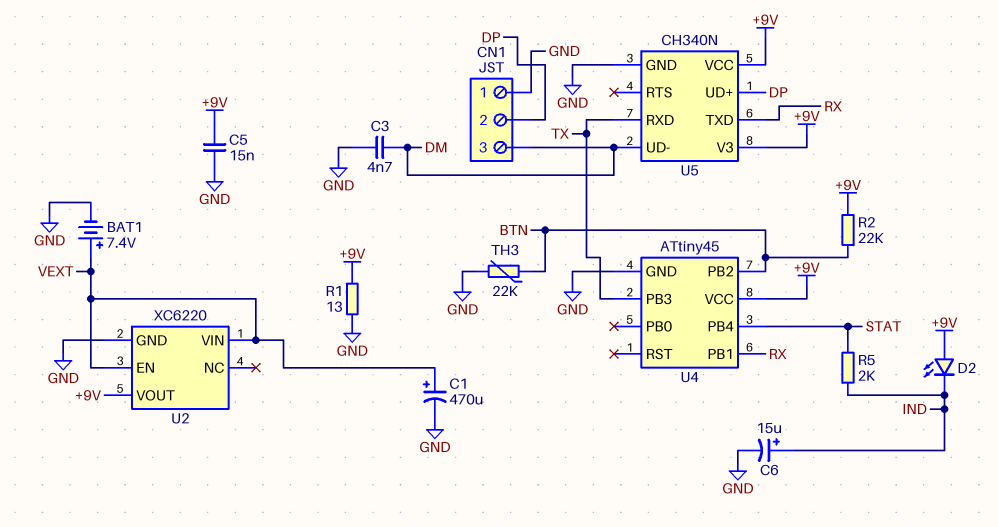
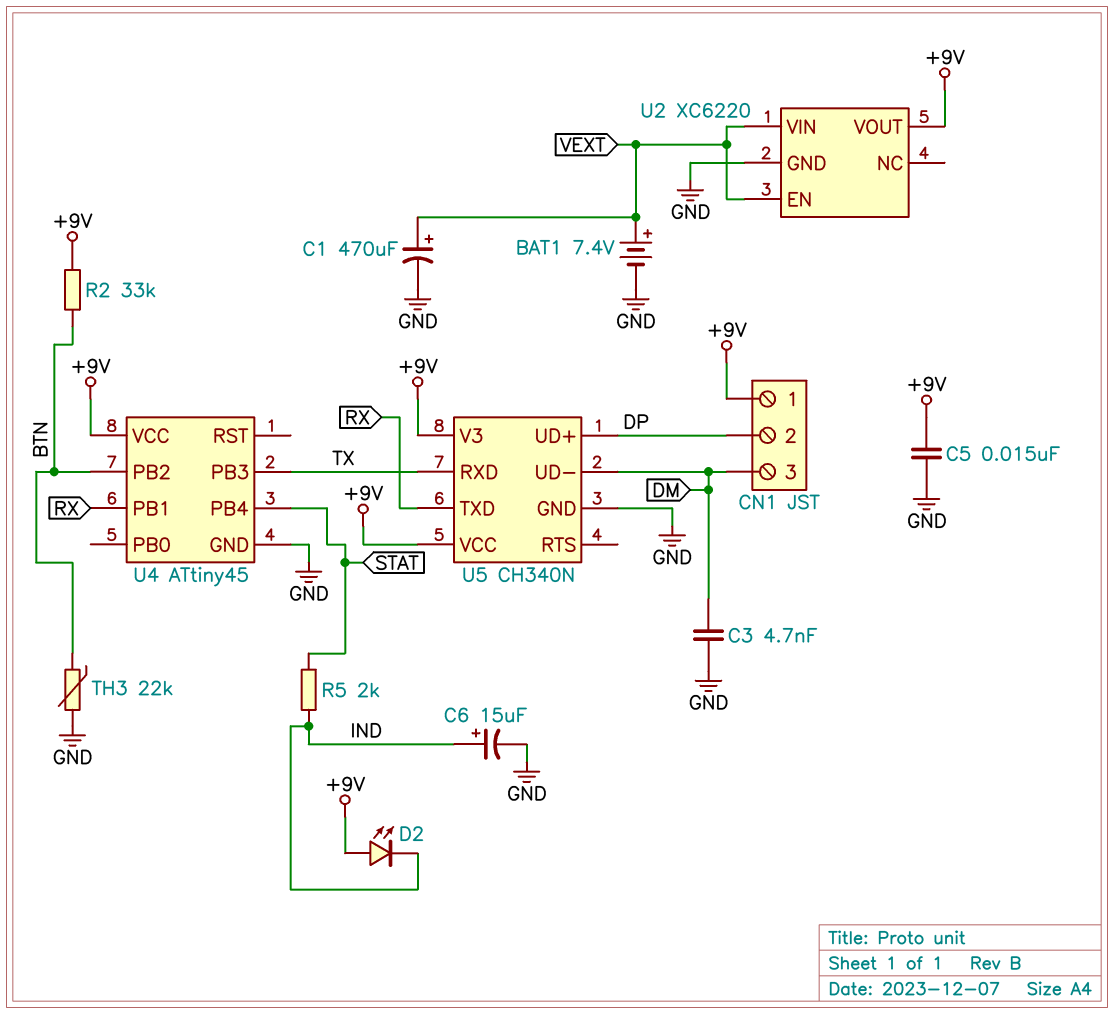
CN1 pin 1: GND -> +9V
R1: 13 (+9V, GND) -> none
R2: 22k (+9V, BTN) -> 33k (+9V, BTN)

